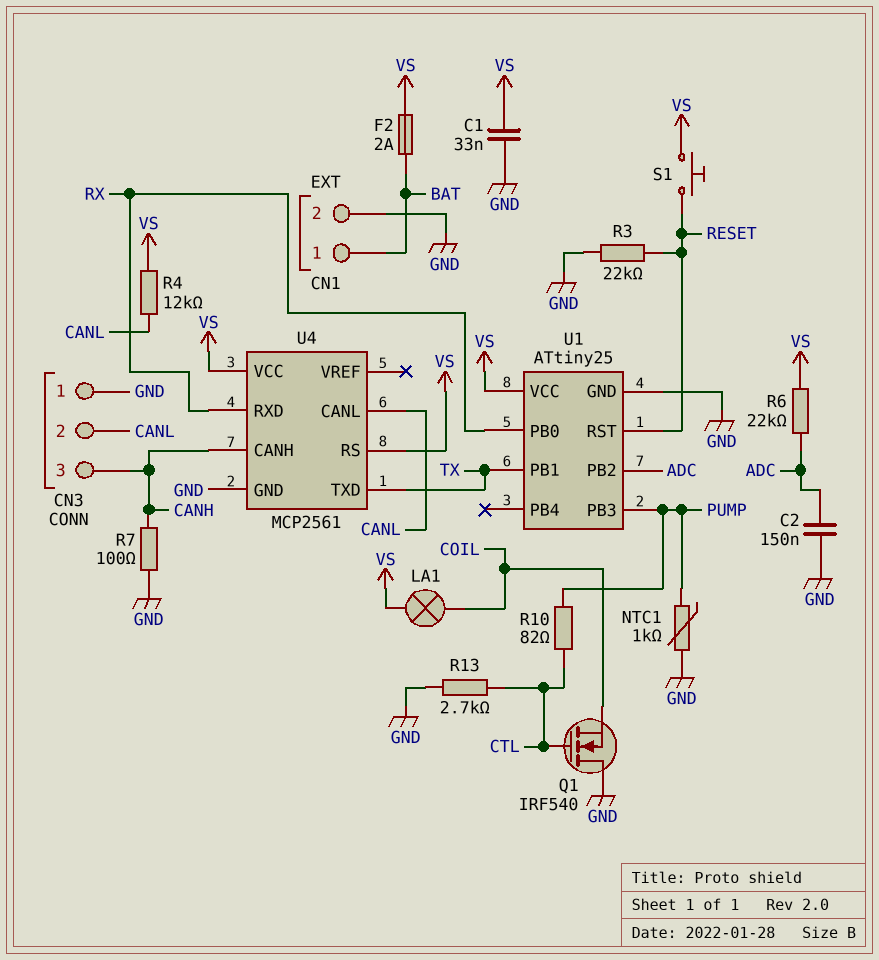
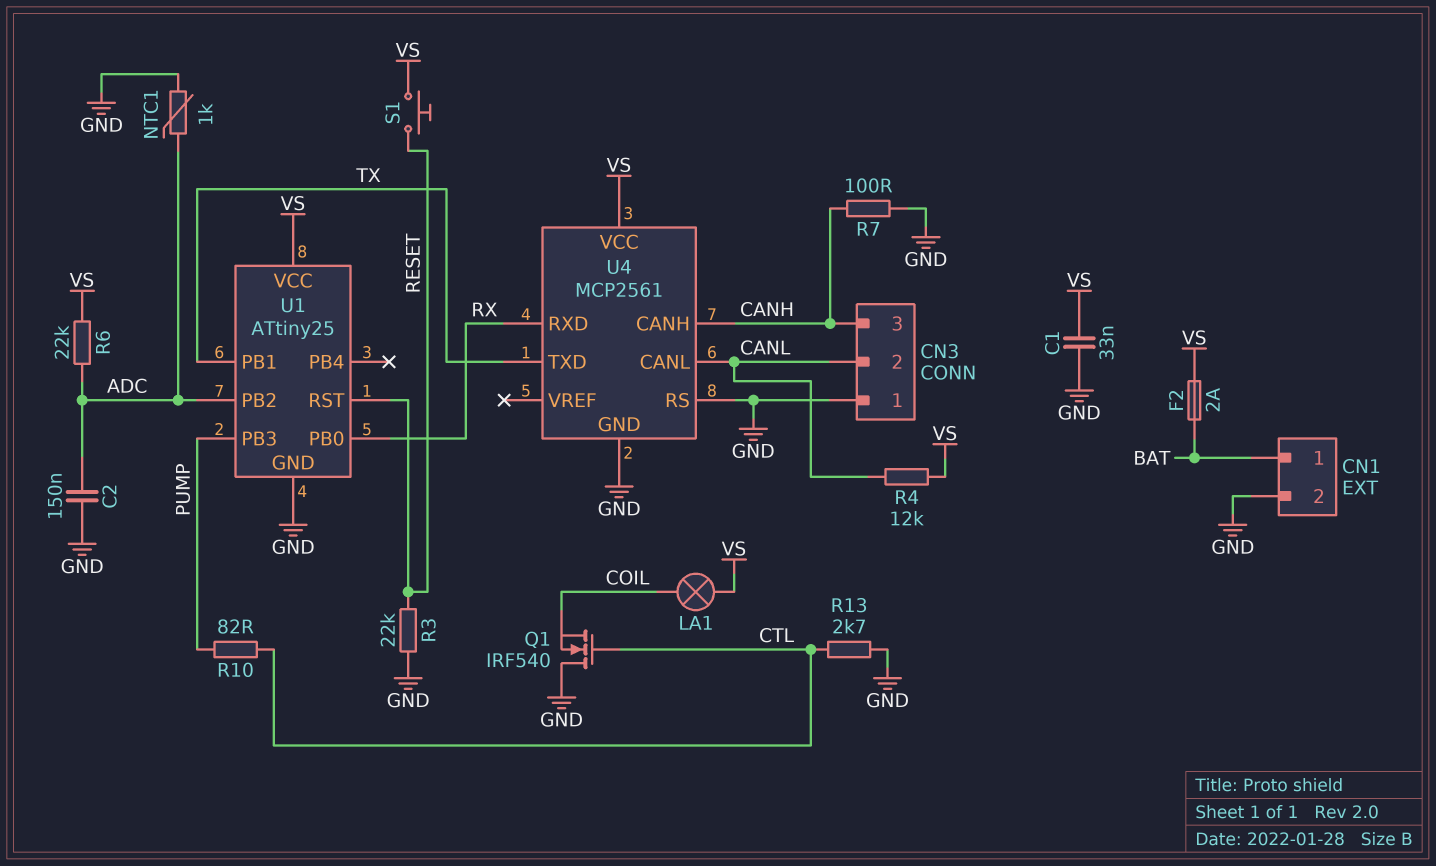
NTC1: 1k (GND, PUMP) -> 1k (ADC, GND)
U4 pin RS: VS -> GND

